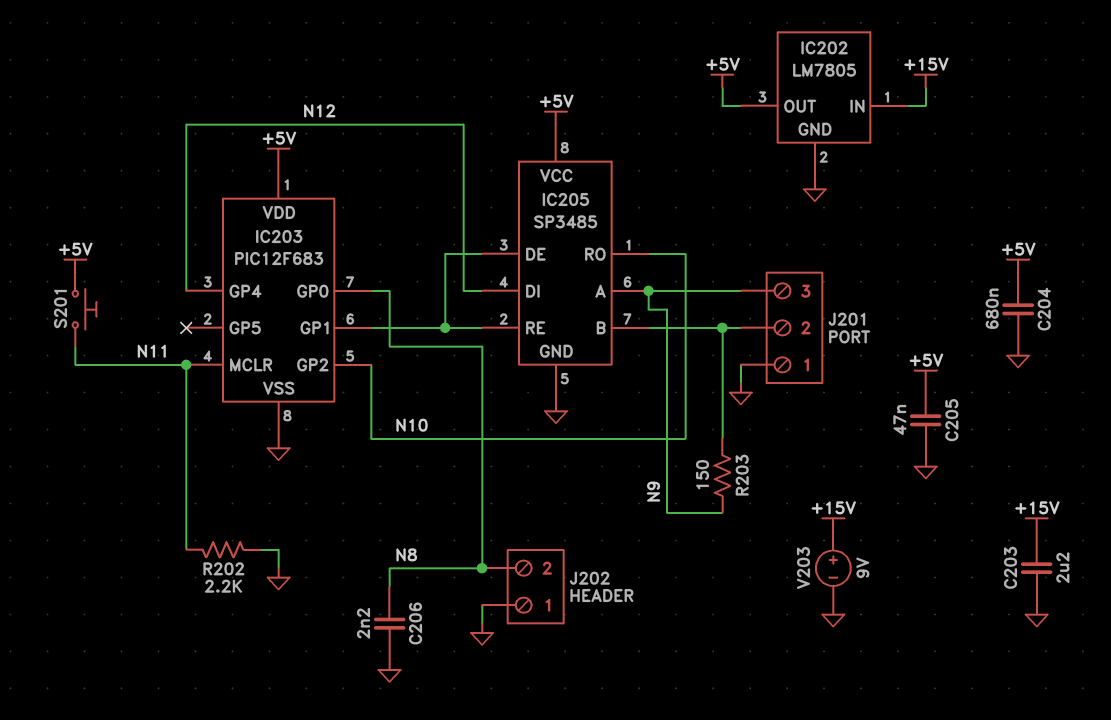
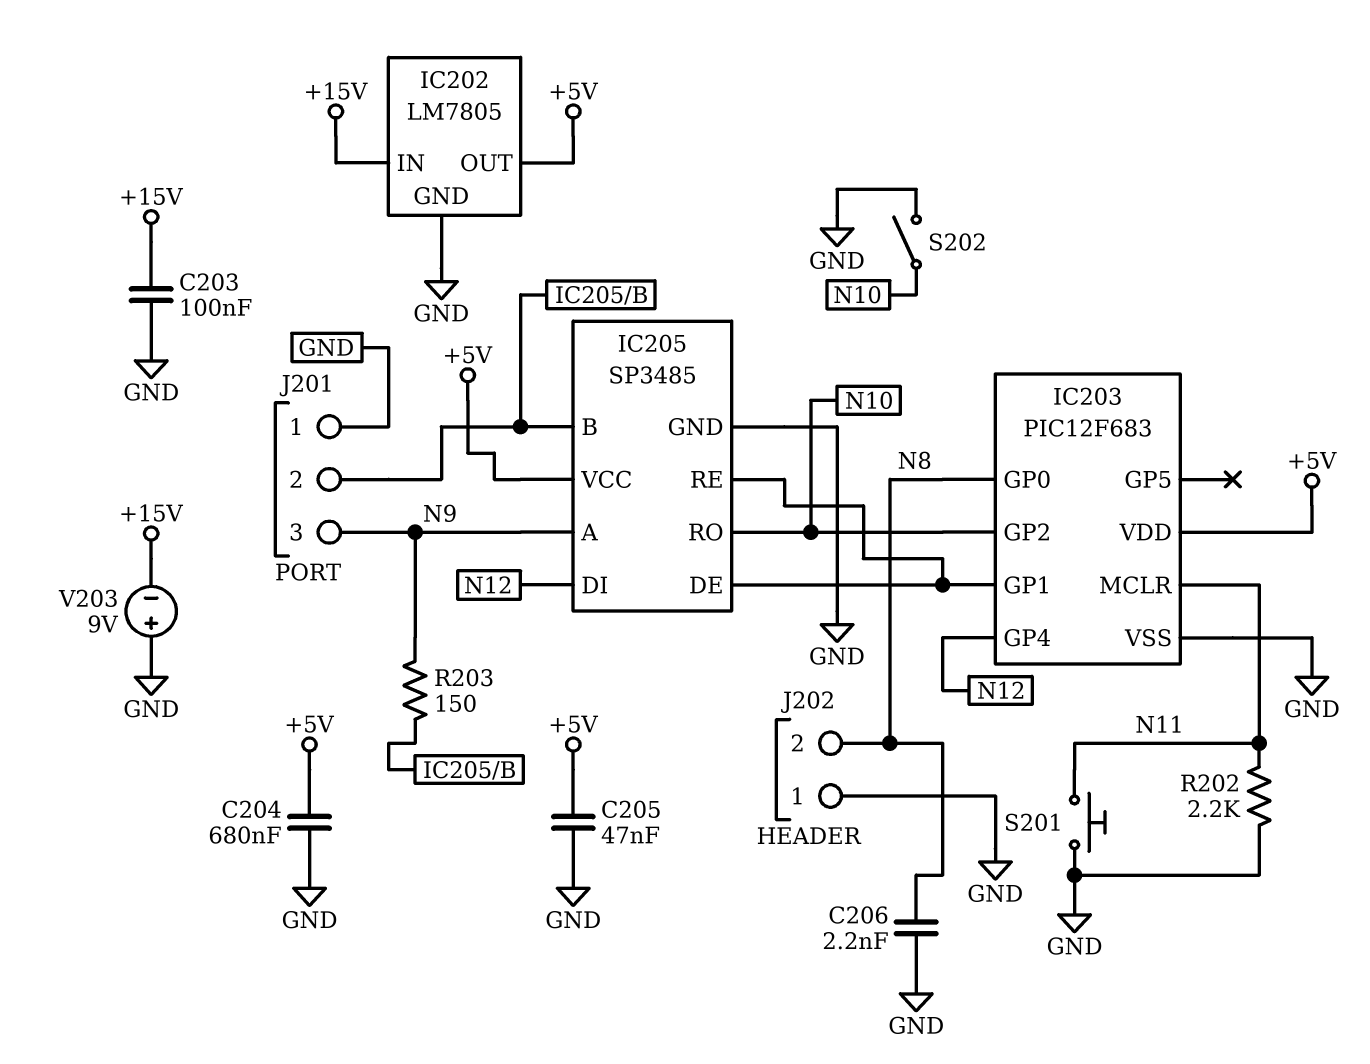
C203: 2.2uF (+15V, GND) -> 100nF (+15V, GND)
S201: button (+5V, N11) -> button (GND, N11)
S202: none -> switch (GND, N10)
V203: 9V (plus +15V, minus GND) -> 9V (plus GND, minus +15V)

